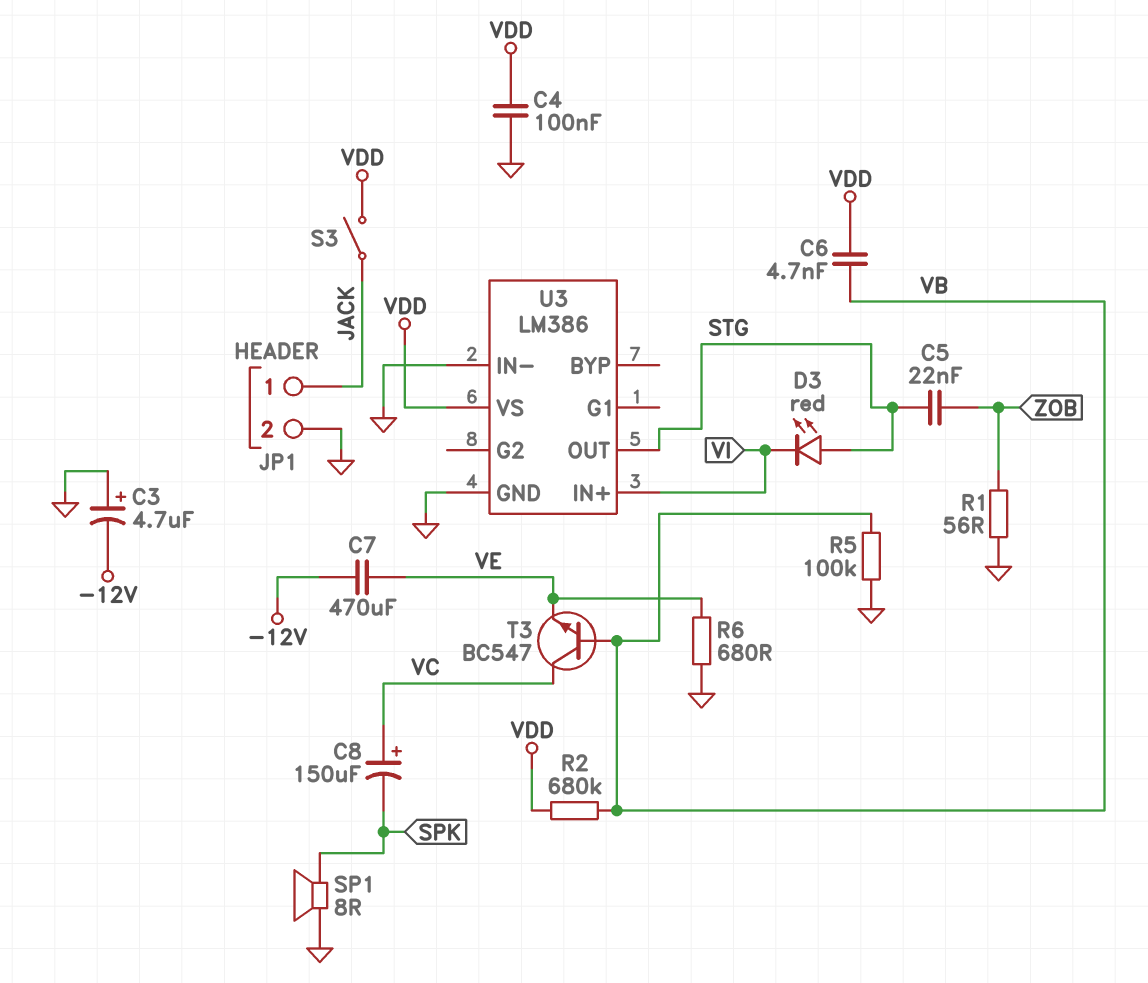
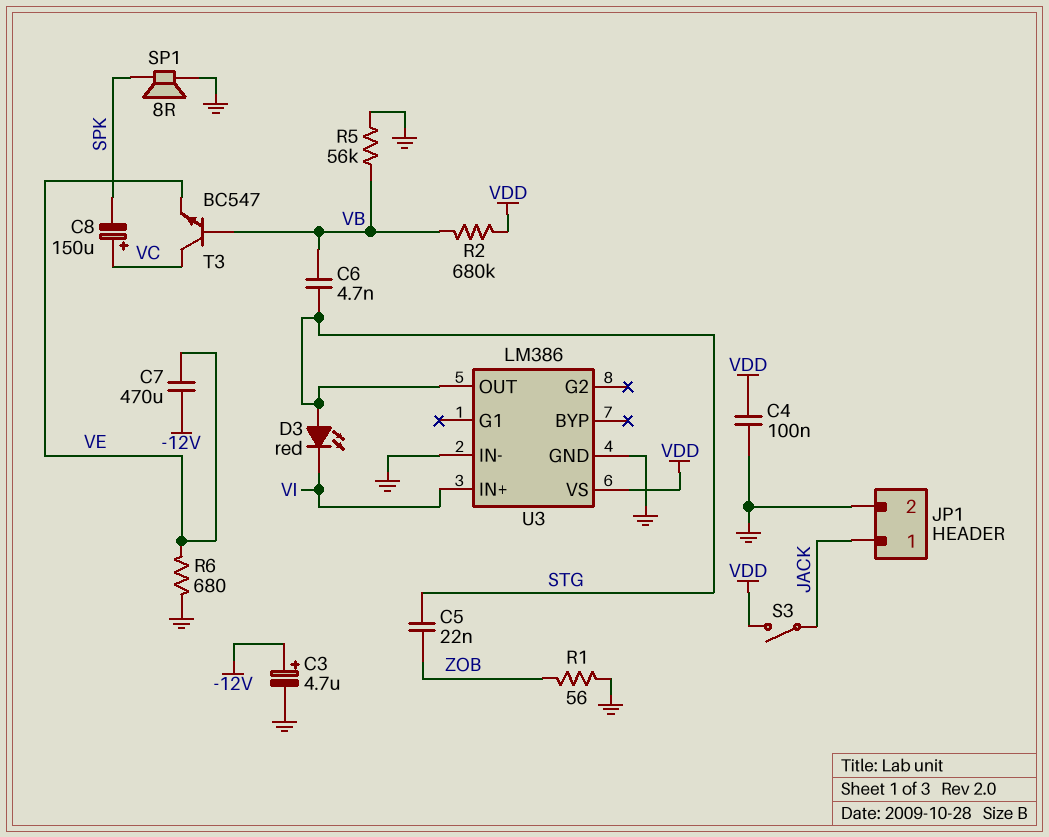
C3: 4.7uF (plus GND, minus -12V) -> 4.7uF (plus -12V, minus GND)
C6: 4.7nF (VB, VDD) -> 4.7nF (STG, VB)
R5: 100k (GND, VB) -> 56k (GND, VB)

